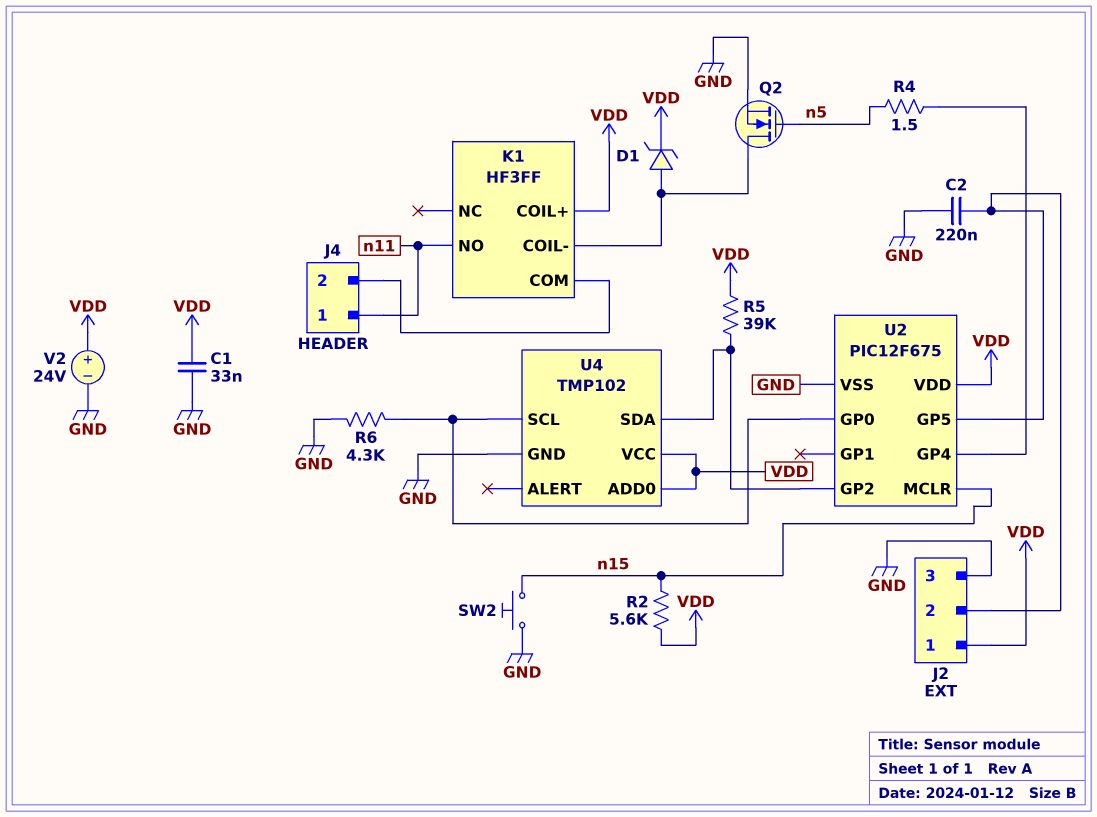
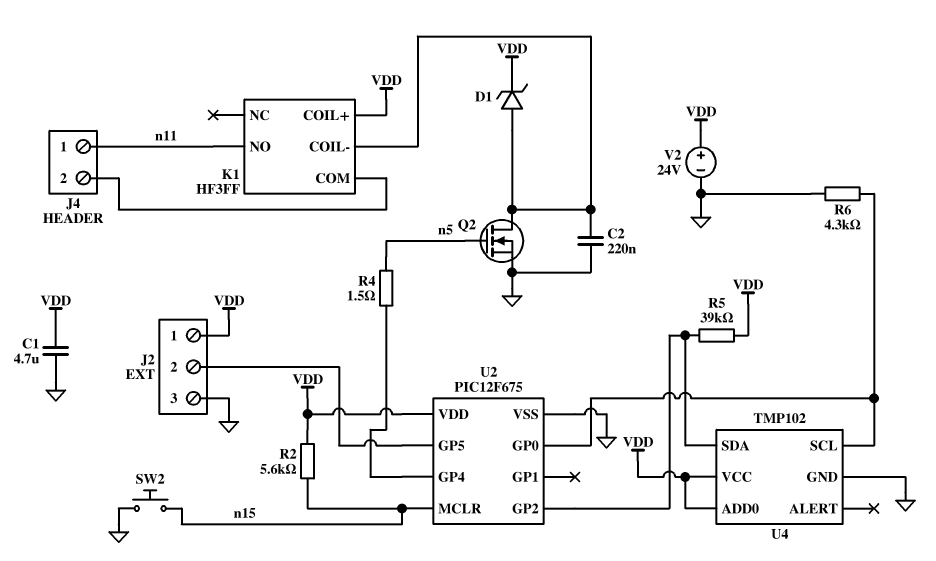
C1: 33nF (GND, VDD) -> 4.7uF (GND, VDD)
C2: 220nF (GND, J2/2) -> 220nF (GND, K1/COIL-)

